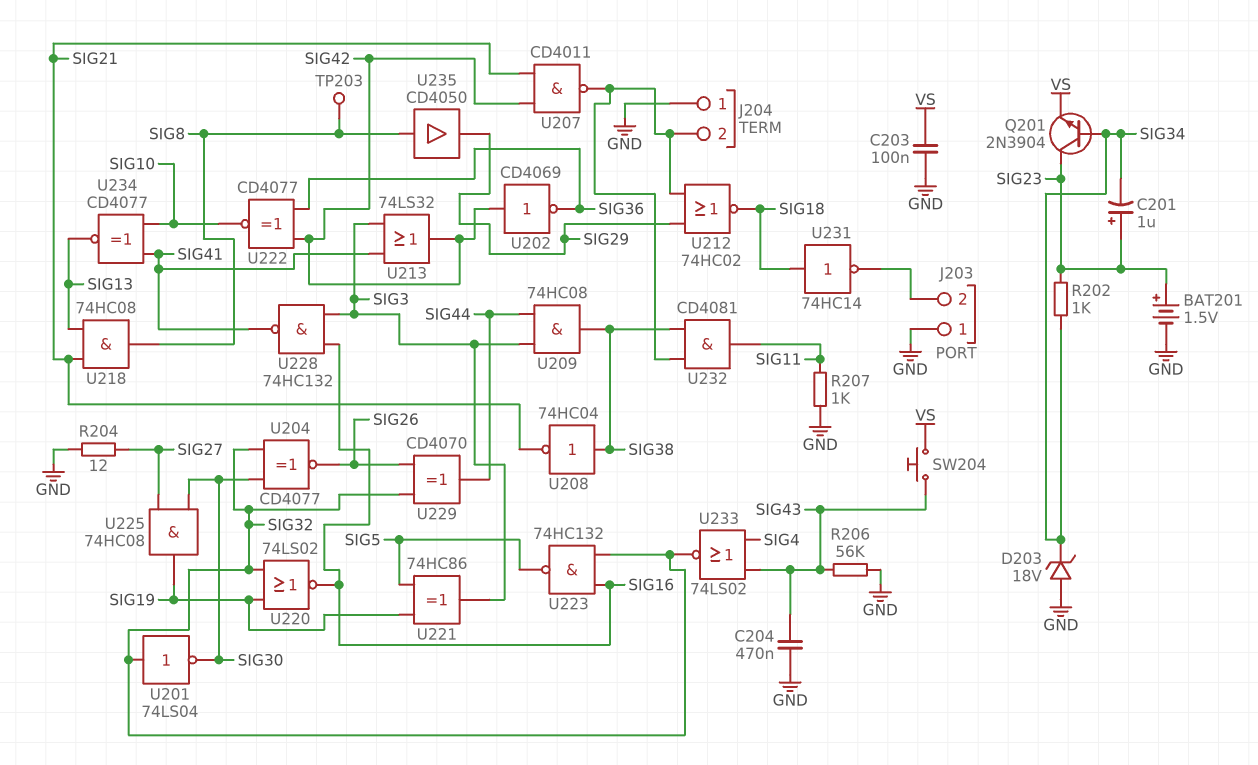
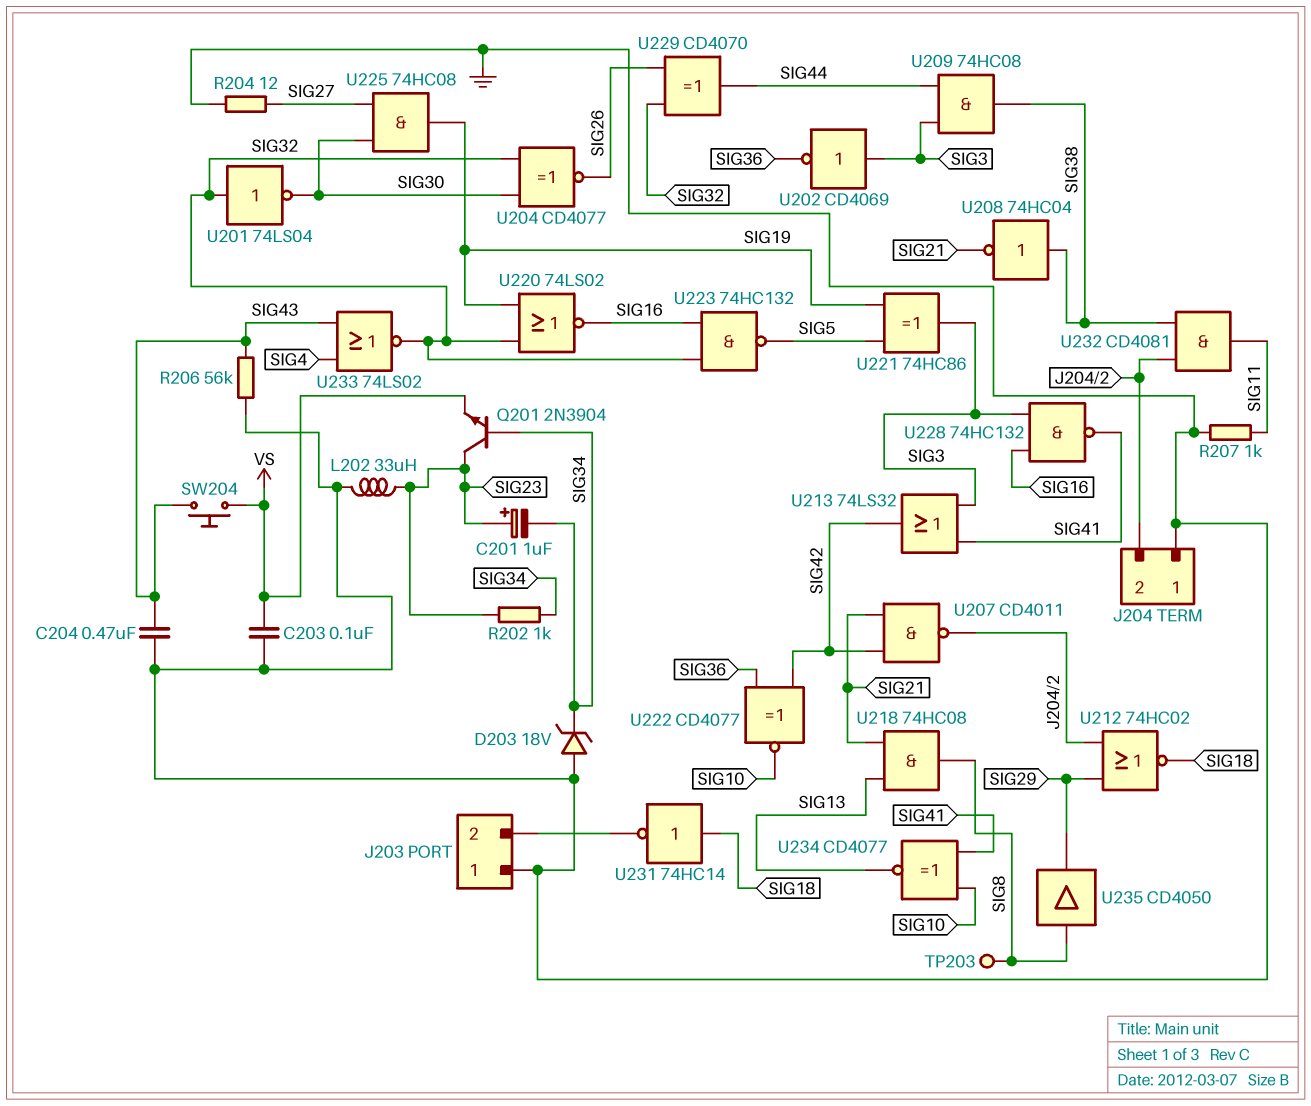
BAT201: 1.5V (plus SIG23, minus GND) -> none
L202: none -> 33uH (GND, SIG23)
U202: NOT CD4069 (in SIG42, out SIG36) -> NOT CD4069 (in SIG3, out SIG36)

